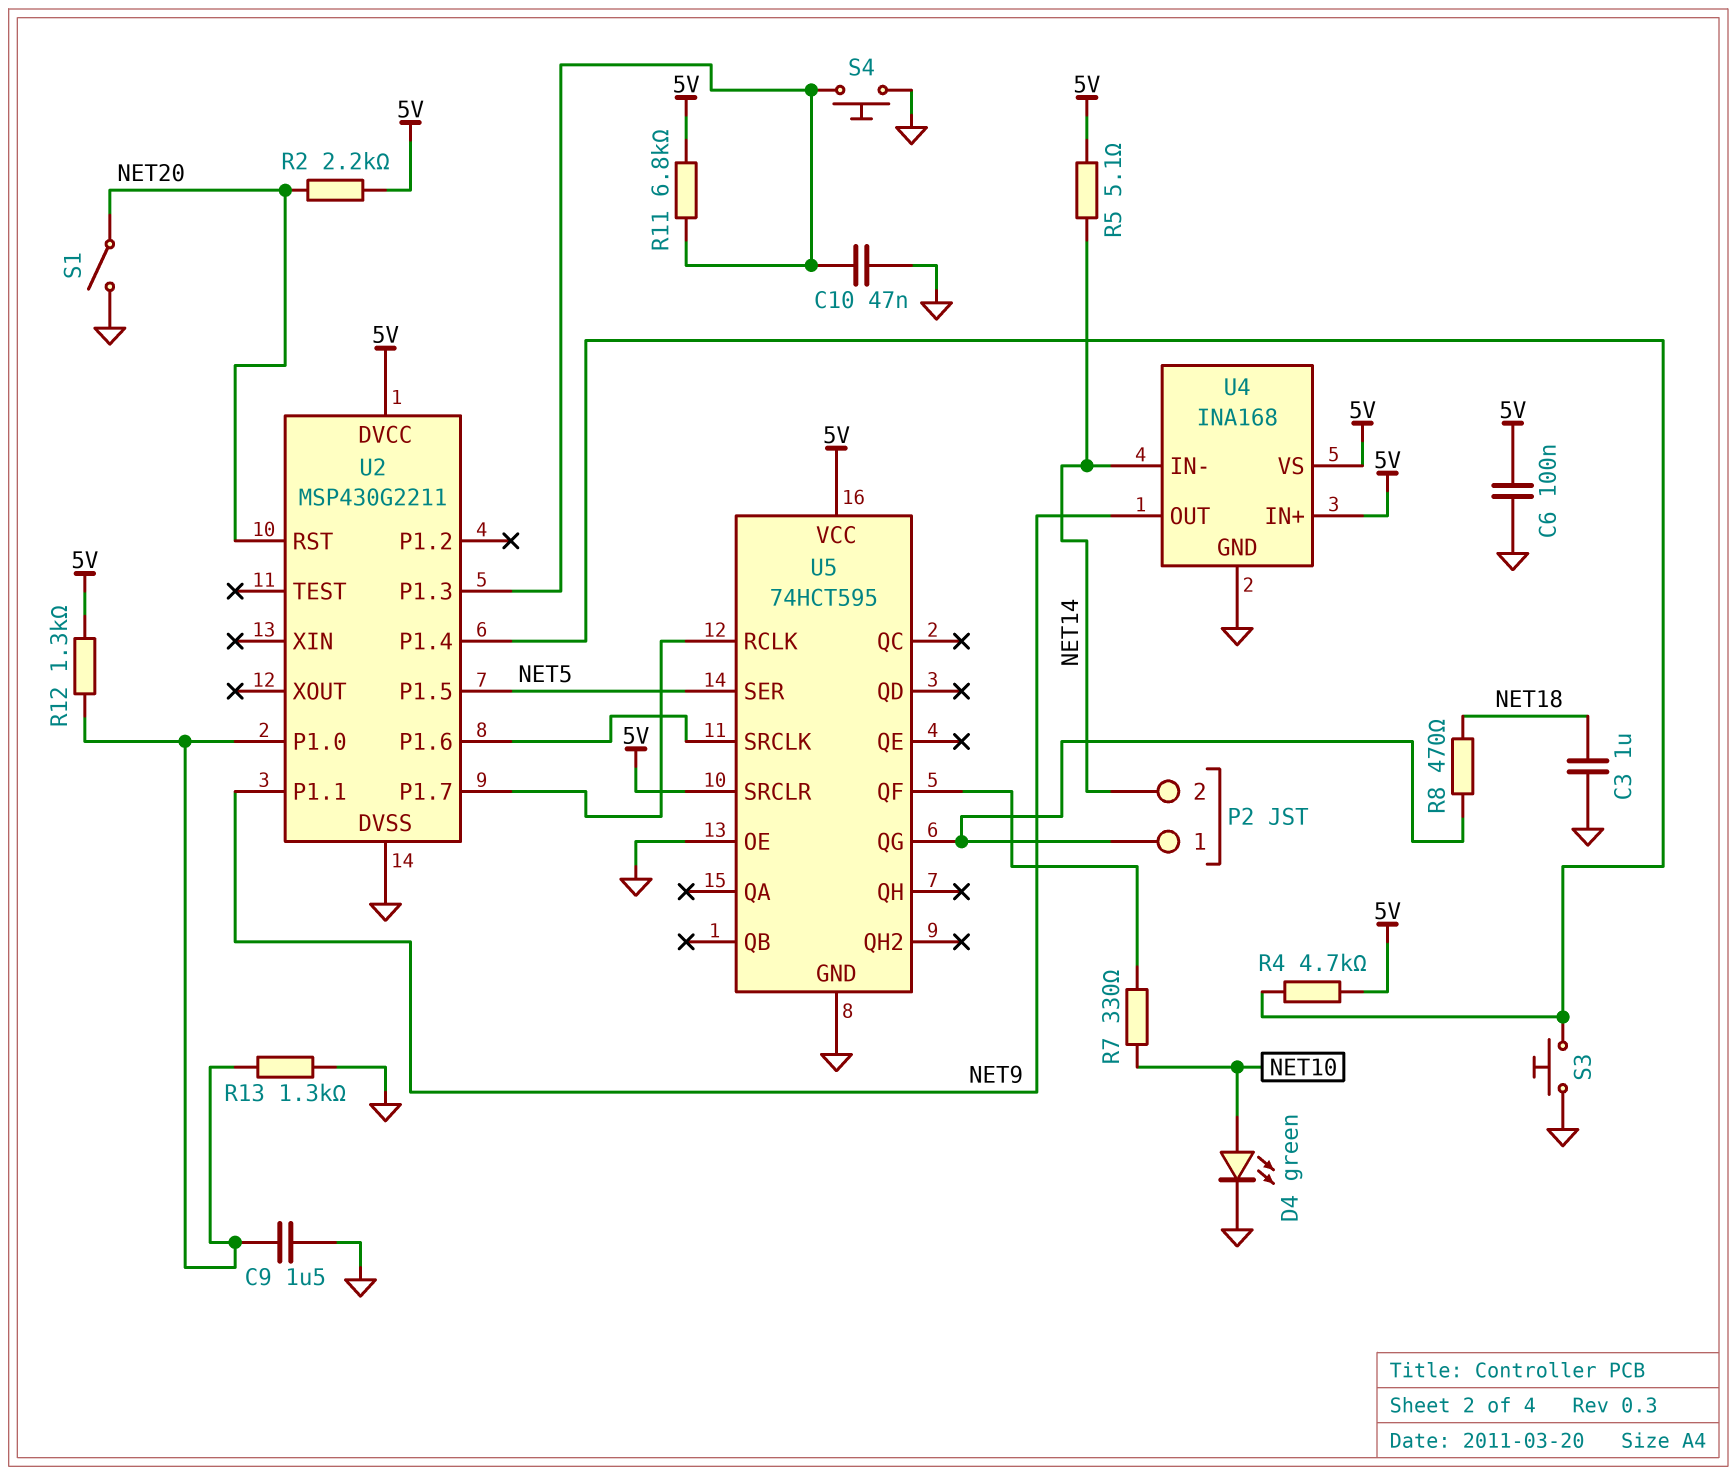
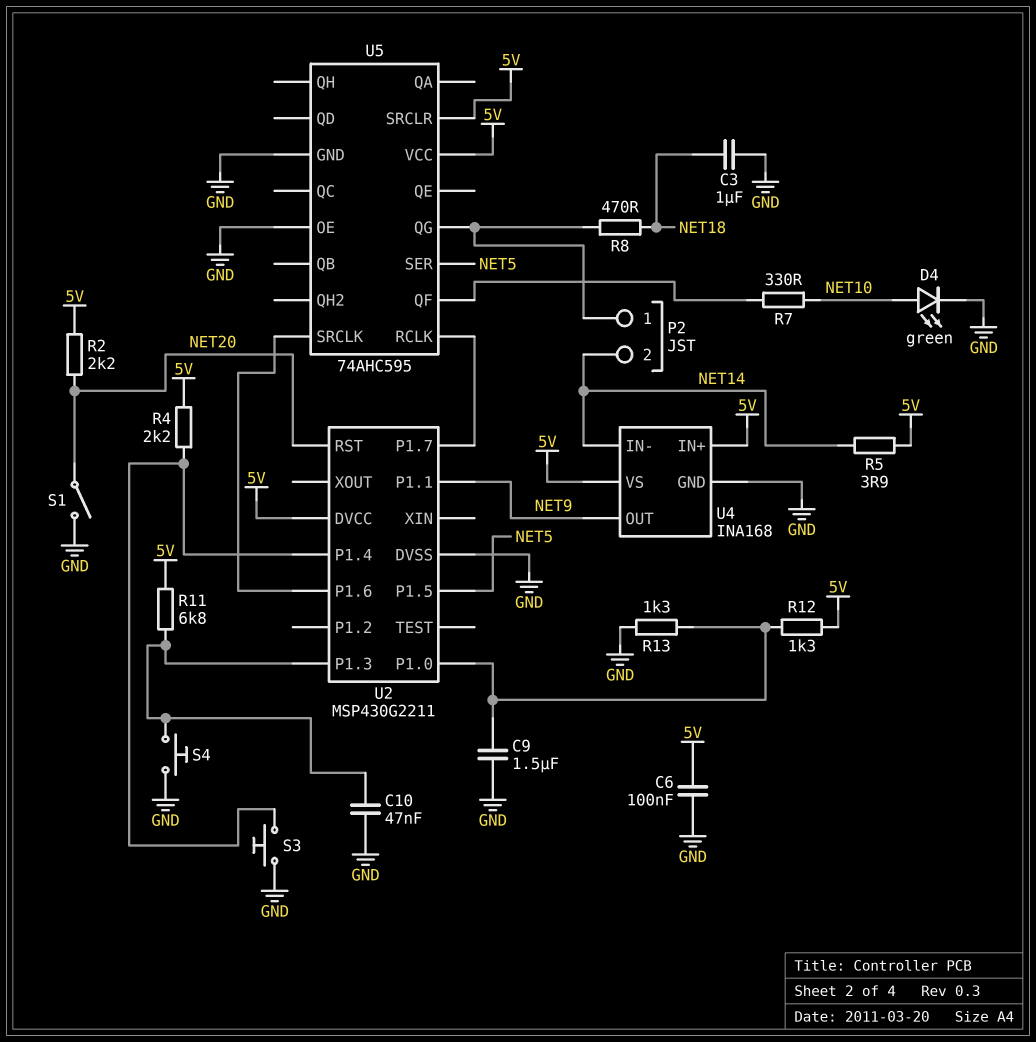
R4: 4.7k (5V, U2/P1.4) -> 2.2k (5V, U2/P1.4)
R5: 5.1 (5V, NET14) -> 3.9 (5V, NET14)
U5: 74HCT595 -> 74AHC595

